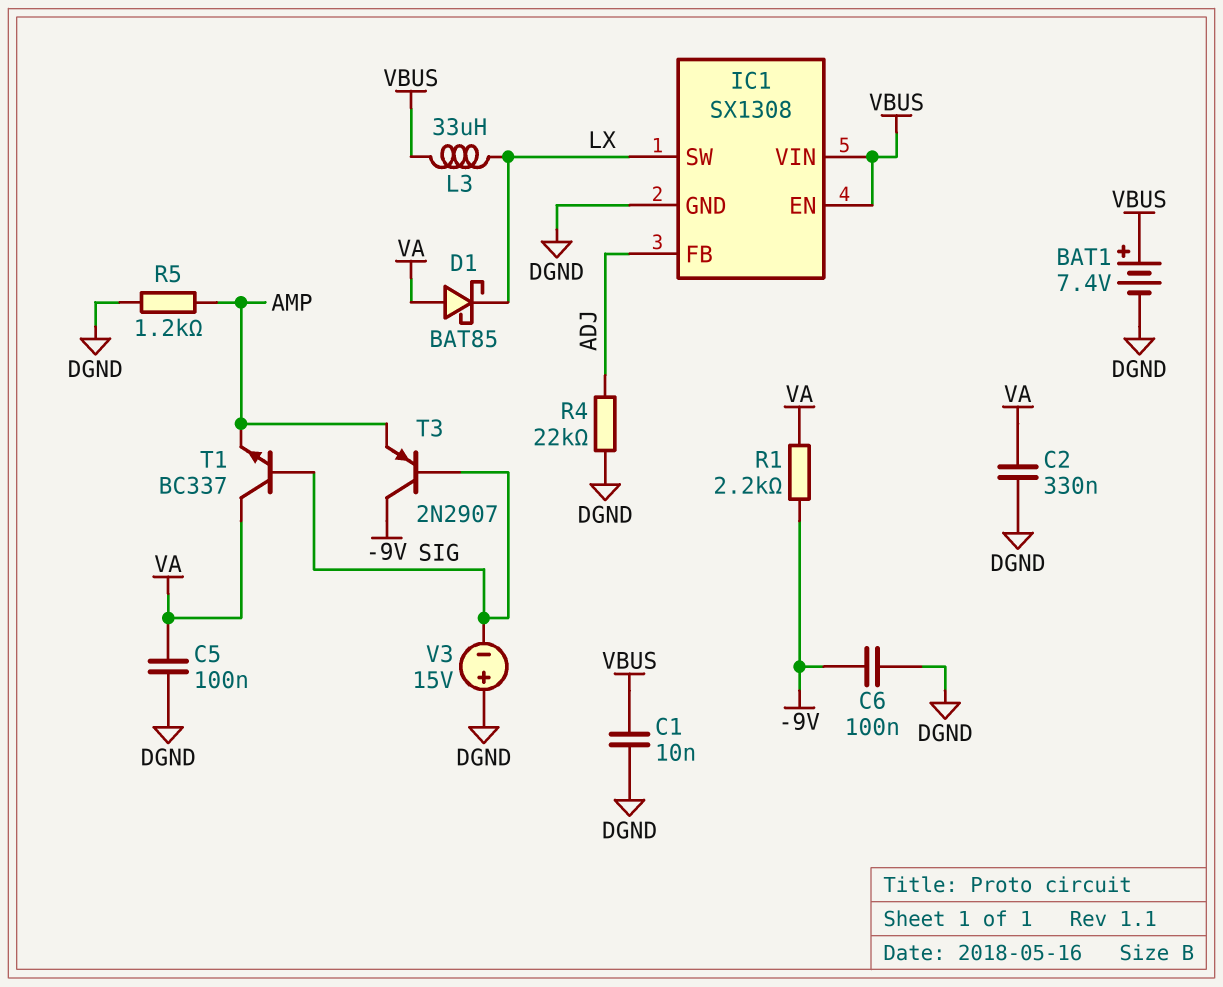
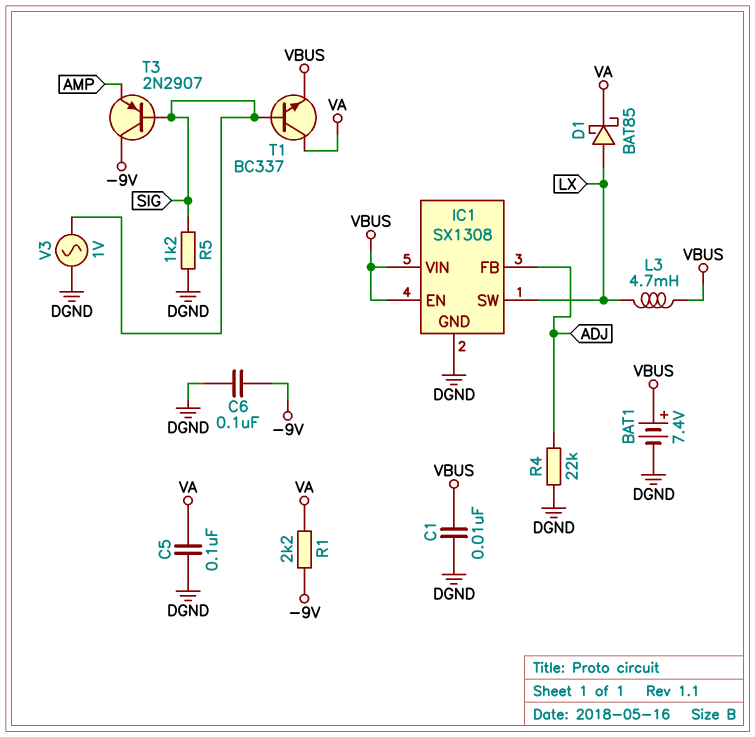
C2: 330nF (DGND, VA) -> none
D1: schottky BAT85 (A VA, K LX) -> schottky BAT85 (A LX, K VA)
L3: 33uH (LX, VBUS) -> 4.7mH (LX, VBUS)
R5: 1.2k (AMP, DGND) -> 1.2k (DGND, SIG)
T1: NPN BC337 (B SIG, C VA, E AMP) -> NPN BC337 (B SIG, C VA, E VBUS)
V3: 15V (plus DGND, minus SIG) -> AC 1V (DGND, SIG)

